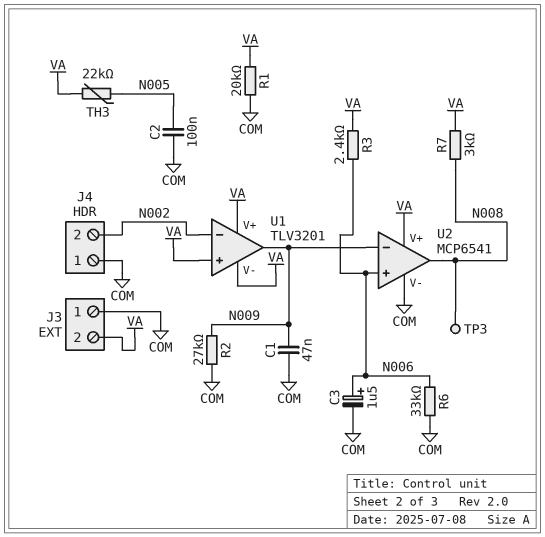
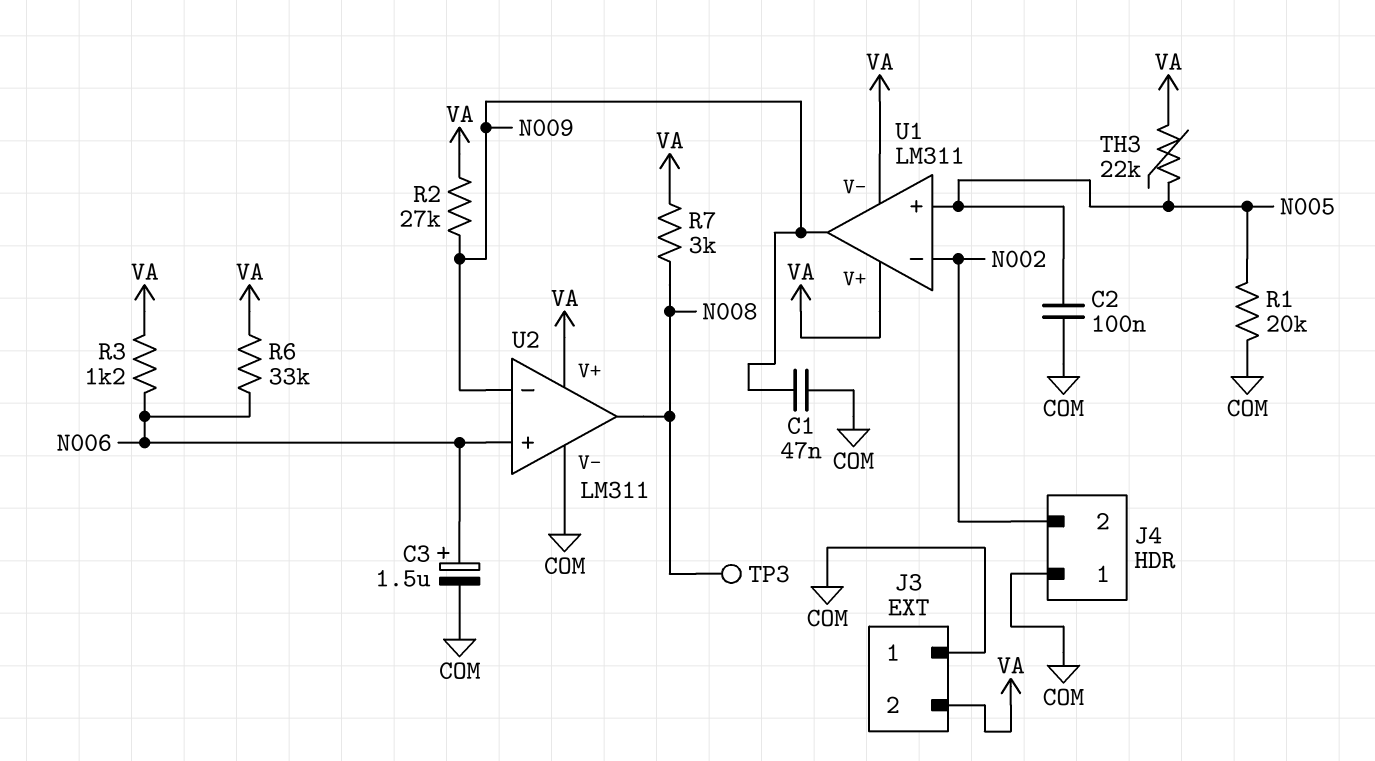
R1: 20k (COM, VA) -> 20k (COM, N005)
R2: 27k (COM, N009) -> 27k (N009, VA)
R3: 2.4k (N006, VA) -> 1.2k (N006, VA)
R6: 33k (COM, N006) -> 33k (N006, VA)
U1: TLV3201 -> LM311
U1 pin in+: VA -> N005
U2: MCP6541 -> LM311

